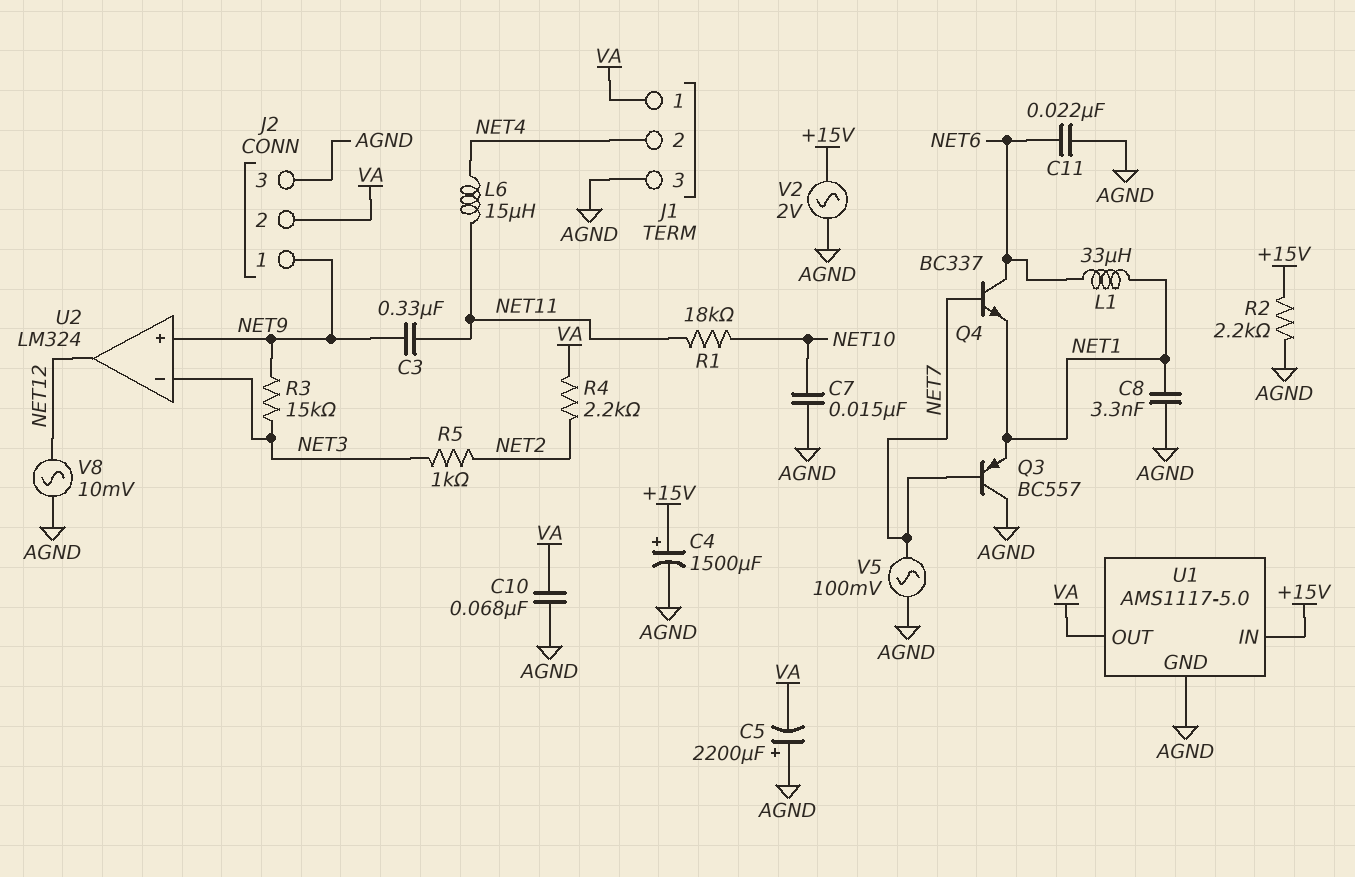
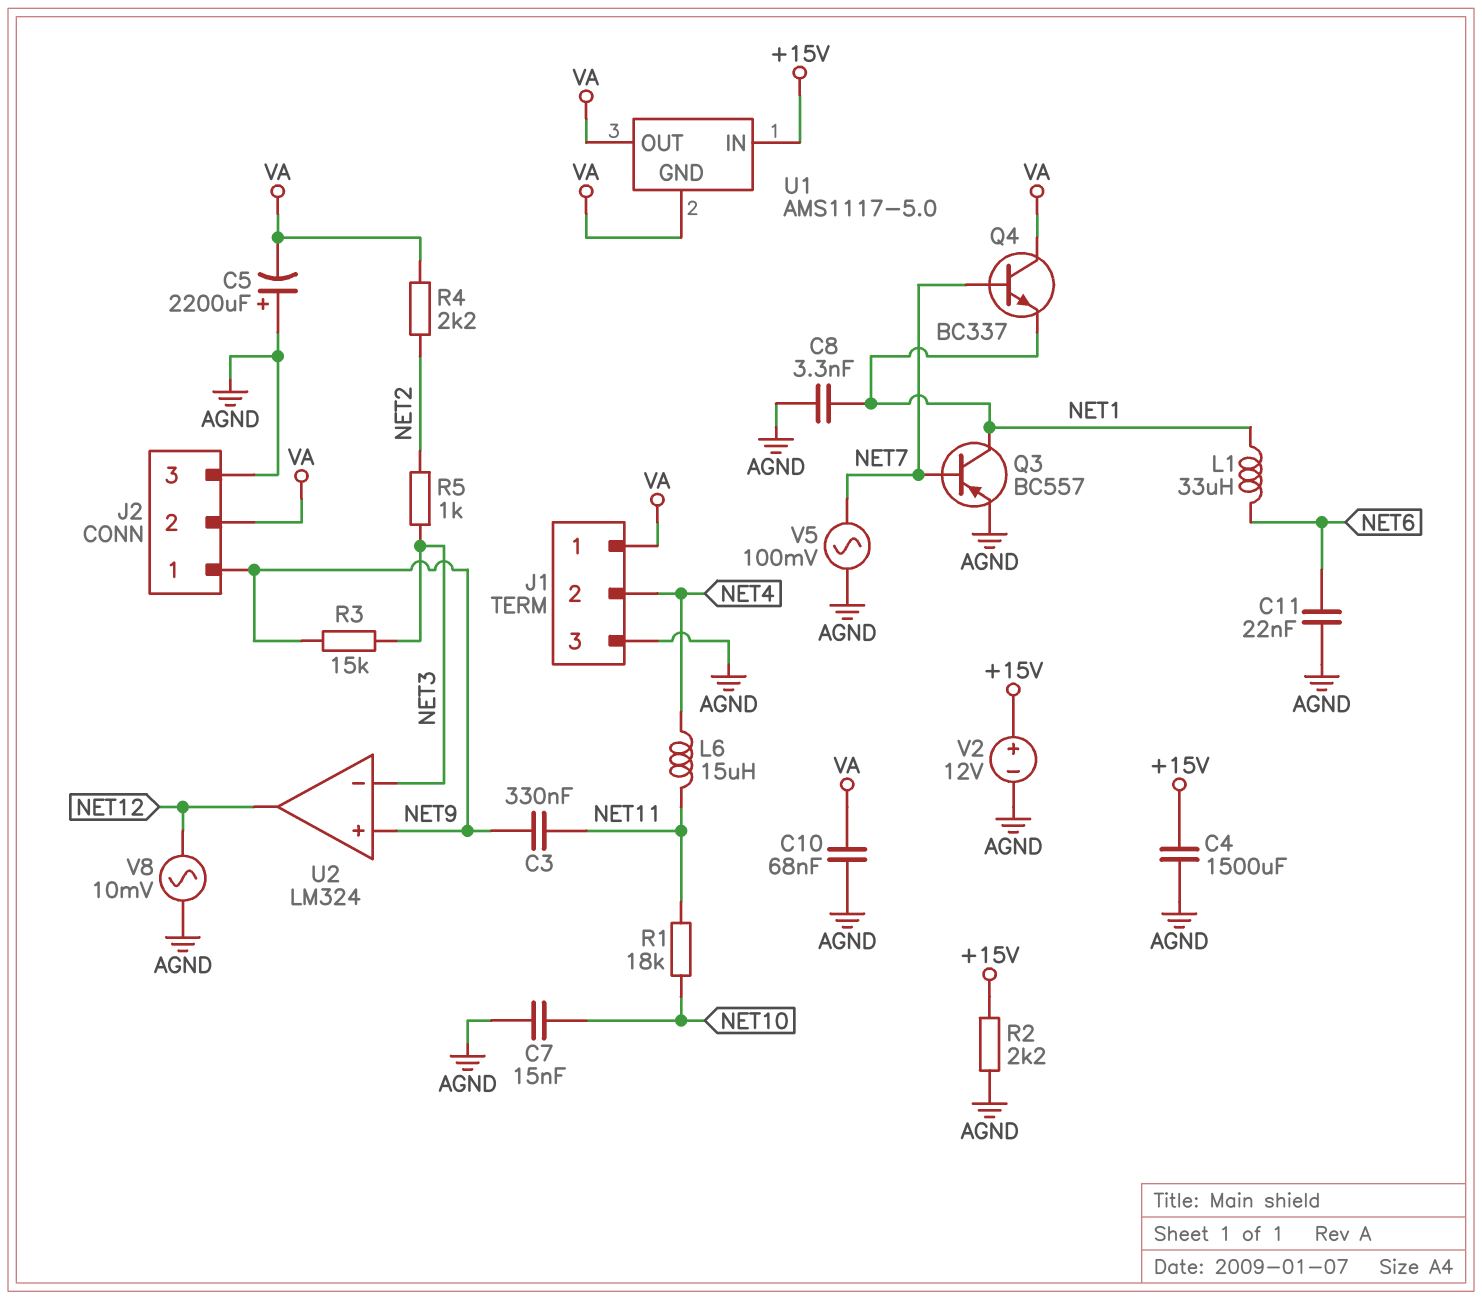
C4: 1500uF (plus +15V, minus AGND) -> 1500uF (+15V, AGND)
Q3: PNP BC557 (B NET7, C AGND, E NET1) -> PNP BC557 (B NET7, C NET1, E AGND)
Q4: NPN BC337 (B NET7, C NET6, E NET1) -> NPN BC337 (B NET7, C VA, E NET1)
U1 pin GND: AGND -> VA
V2: AC 2V (+15V, AGND) -> 12V (plus +15V, minus AGND)

